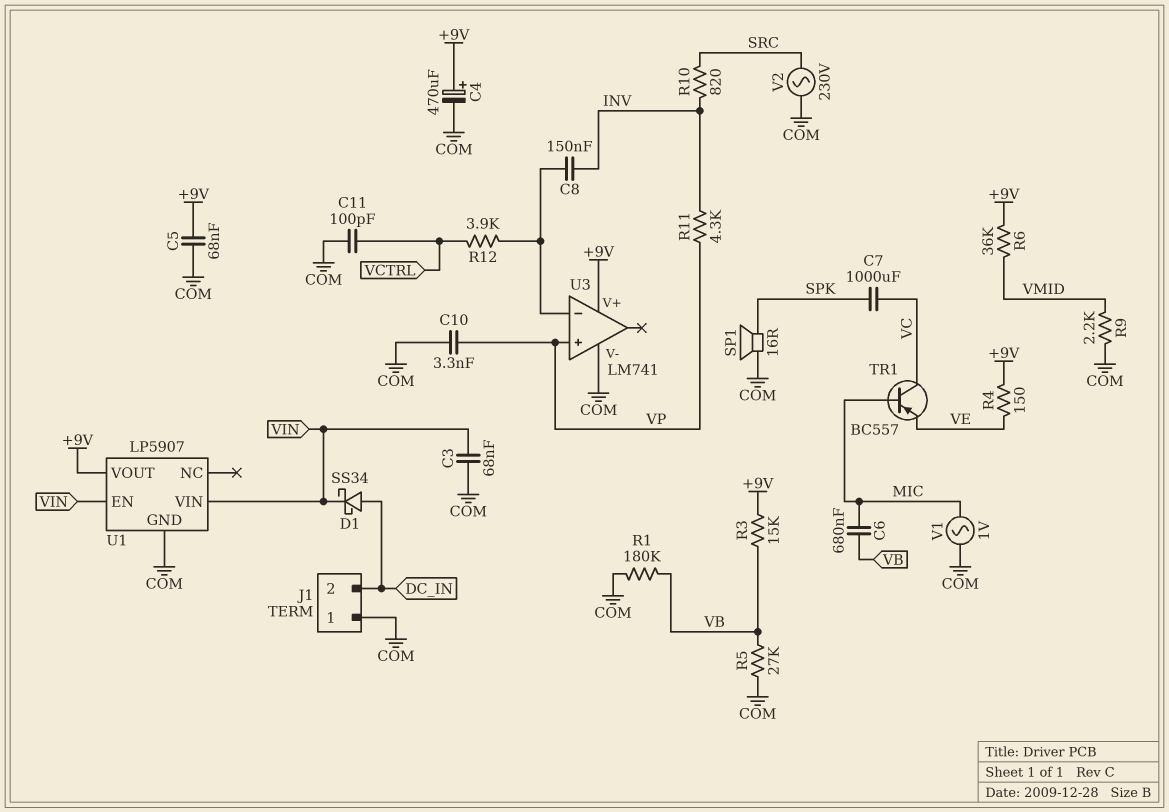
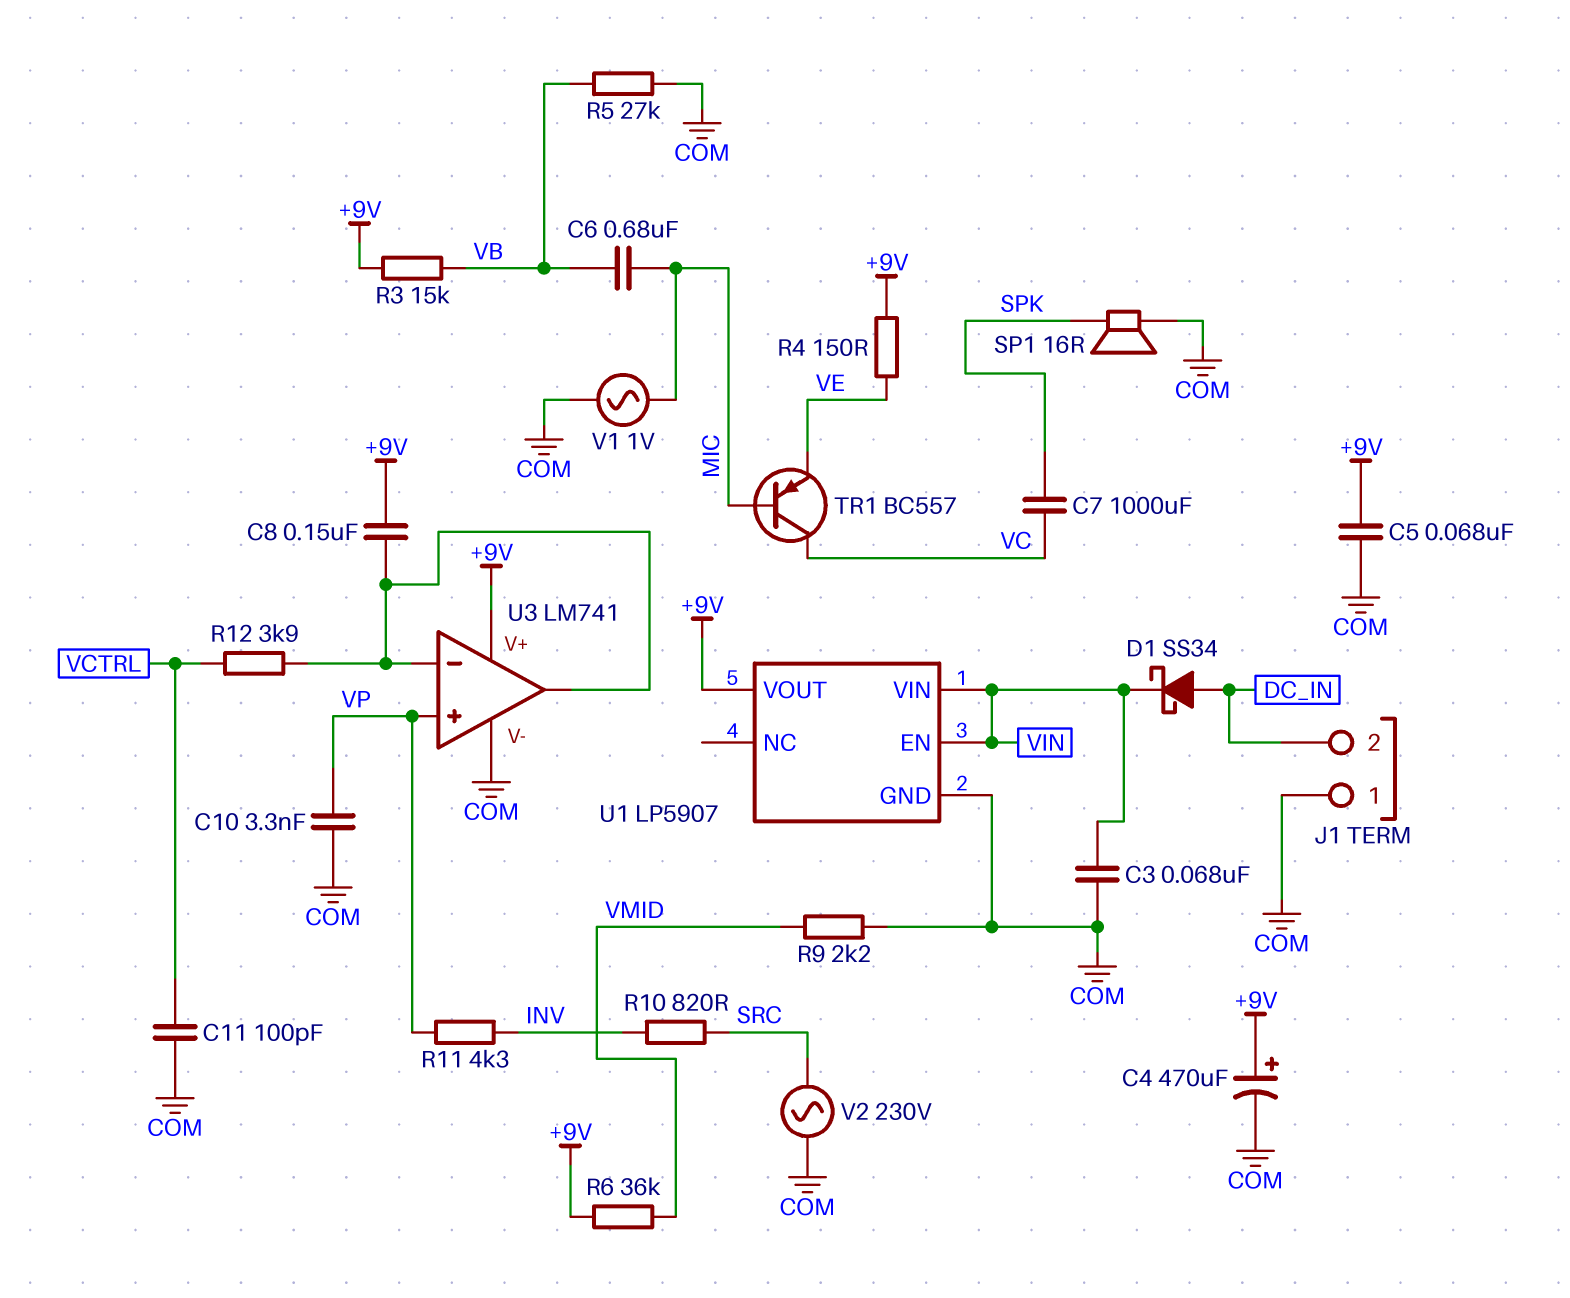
C8: 150nF (INV, U3/in-) -> 150nF (+9V, U3/in-)
R1: 180k (COM, VB) -> none
U3 pin out: none -> U3/in-

